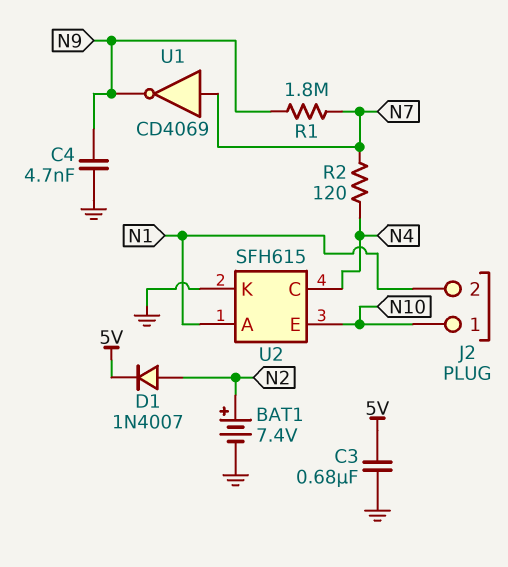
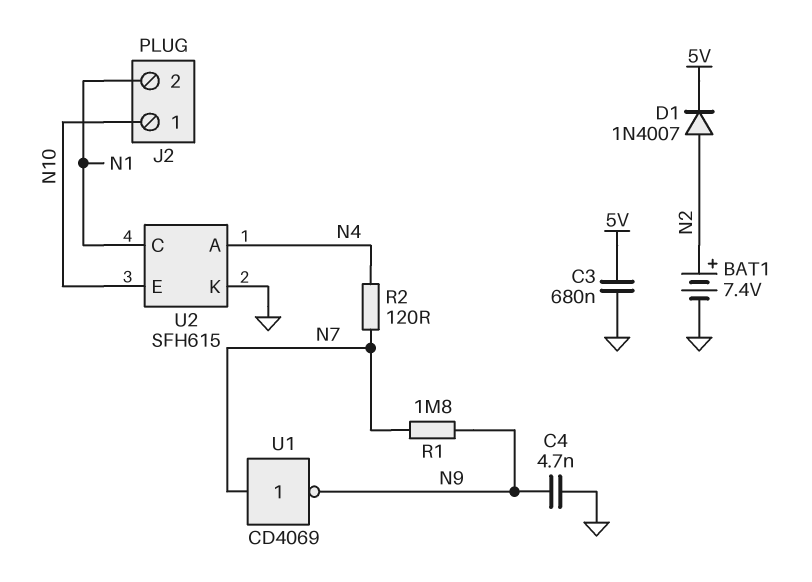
U2 pin A: N1 -> N4
U2 pin C: N4 -> N1

